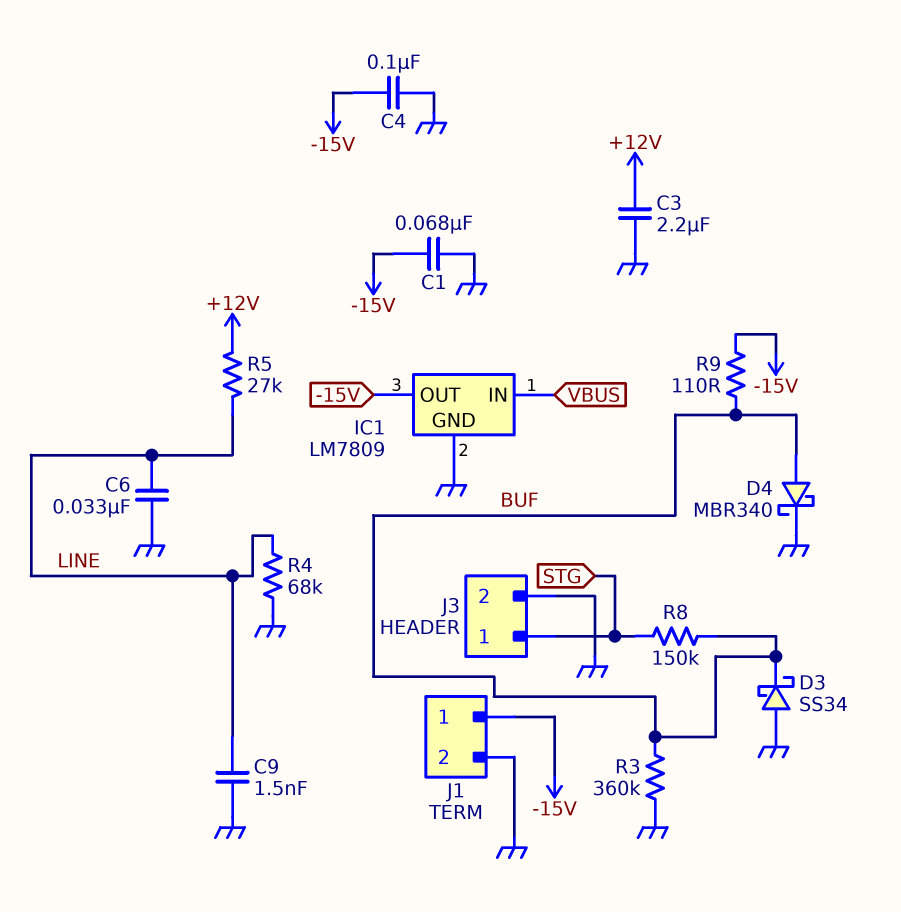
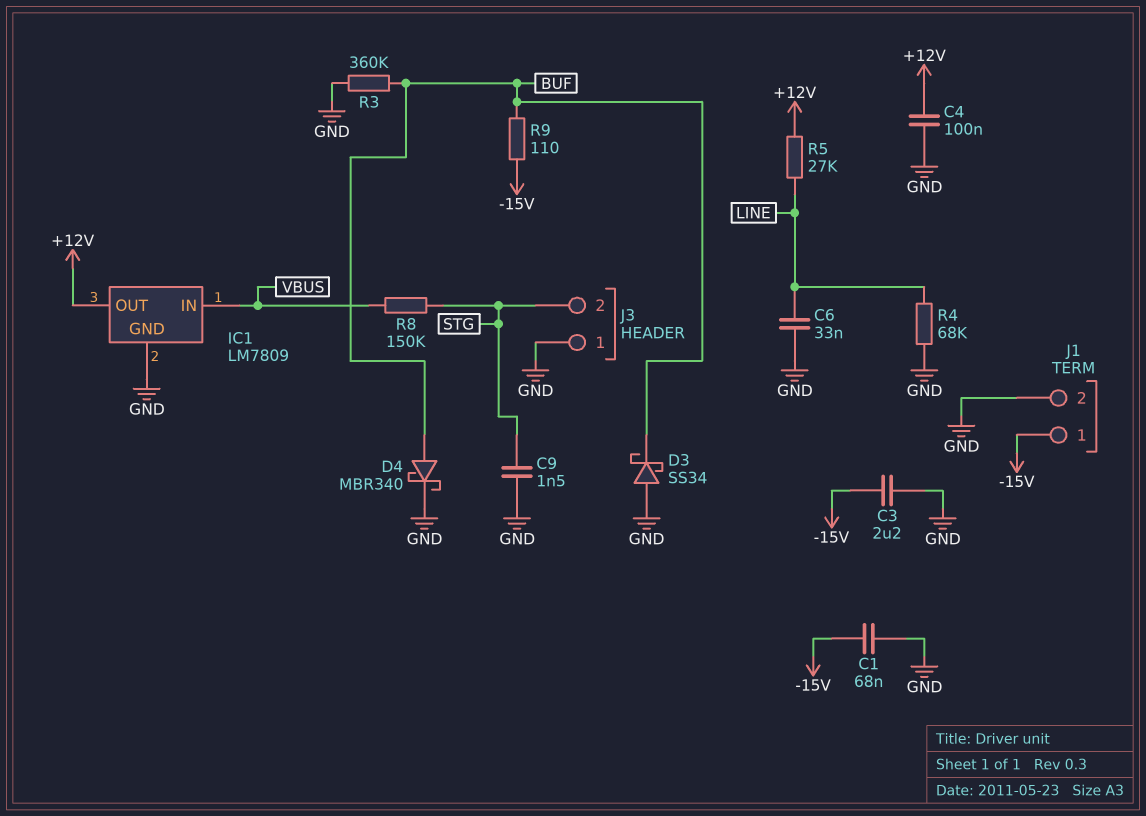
C3: 2.2uF (+12V, GND) -> 2.2uF (-15V, GND)
C4: 100nF (-15V, GND) -> 100nF (+12V, GND)
C9: 1.5nF (GND, LINE) -> 1.5nF (GND, STG)
IC1 pin OUT: -15V -> +12V
J3 pin 1: STG -> GND
J3 pin 2: GND -> STG
R8: 150k (BUF, STG) -> 150k (STG, VBUS)

